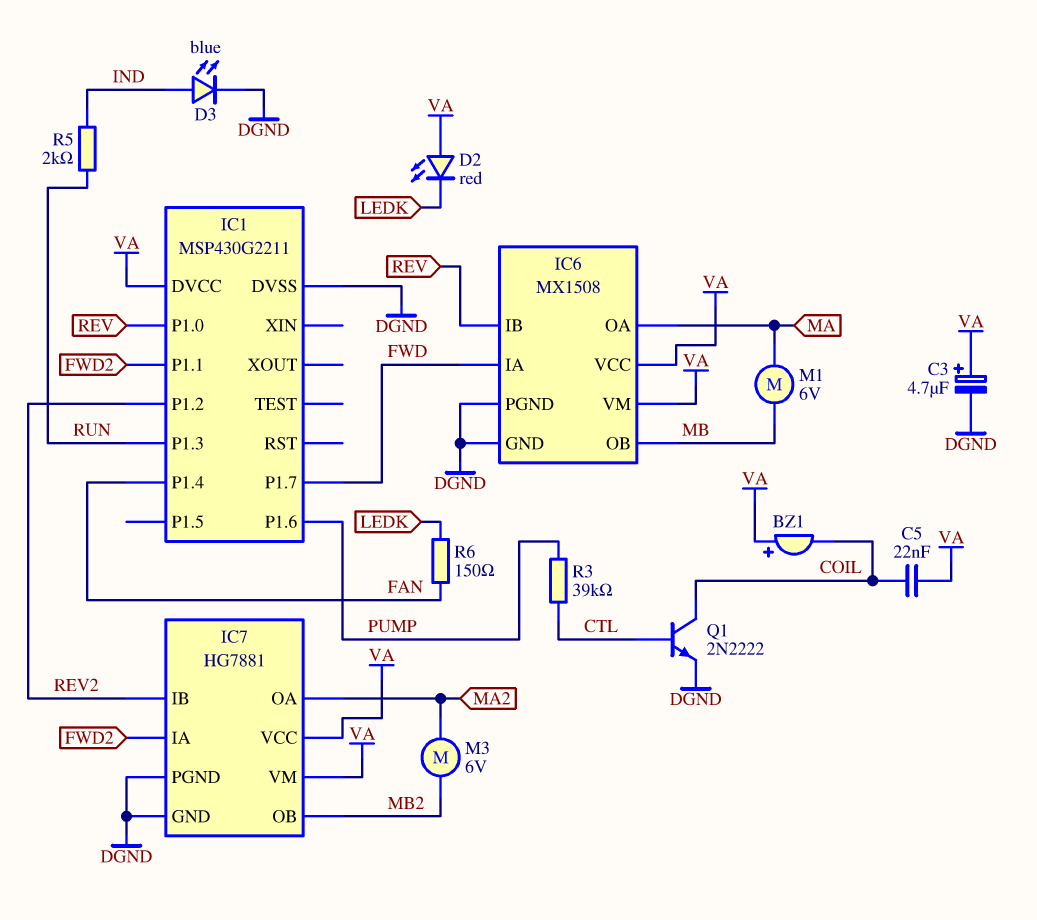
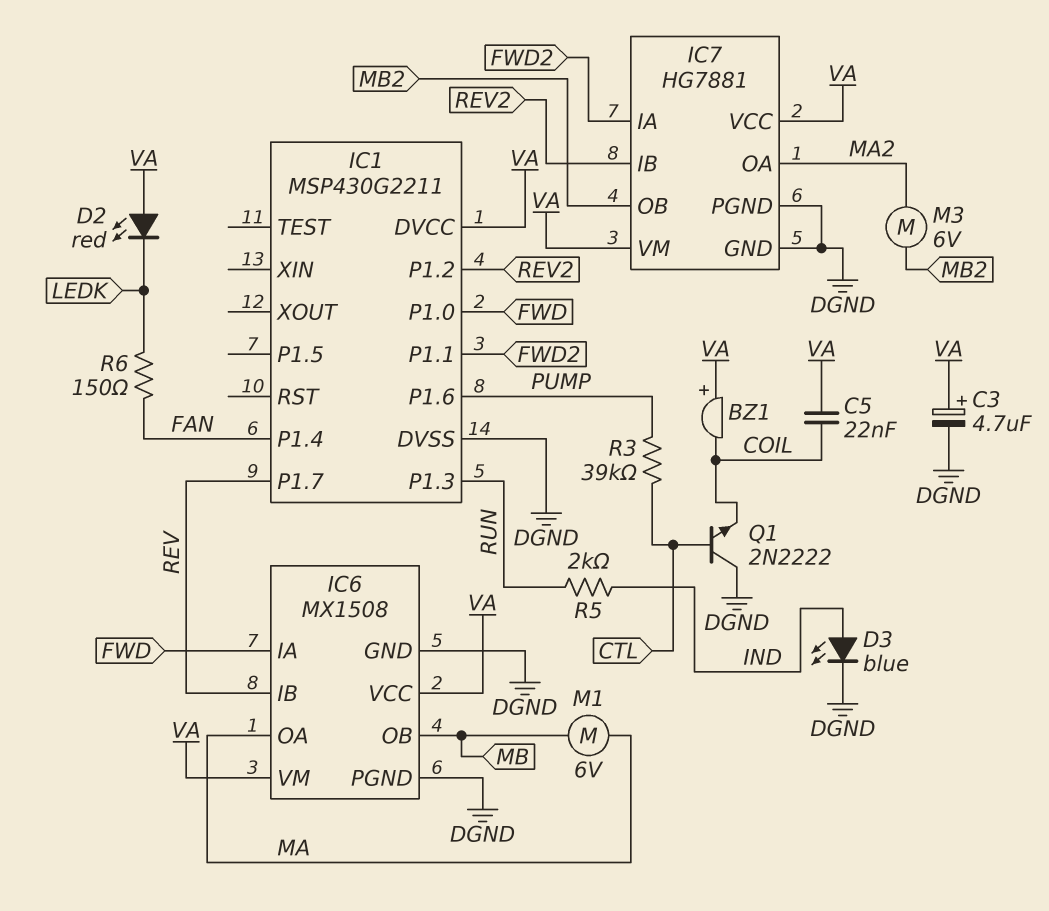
IC1 pin P1.0: REV -> FWD
IC1 pin P1.7: FWD -> REV
Q1: NPN 2N2222 (B CTL, C COIL, E DGND) -> NPN 2N2222 (B CTL, C DGND, E COIL)

